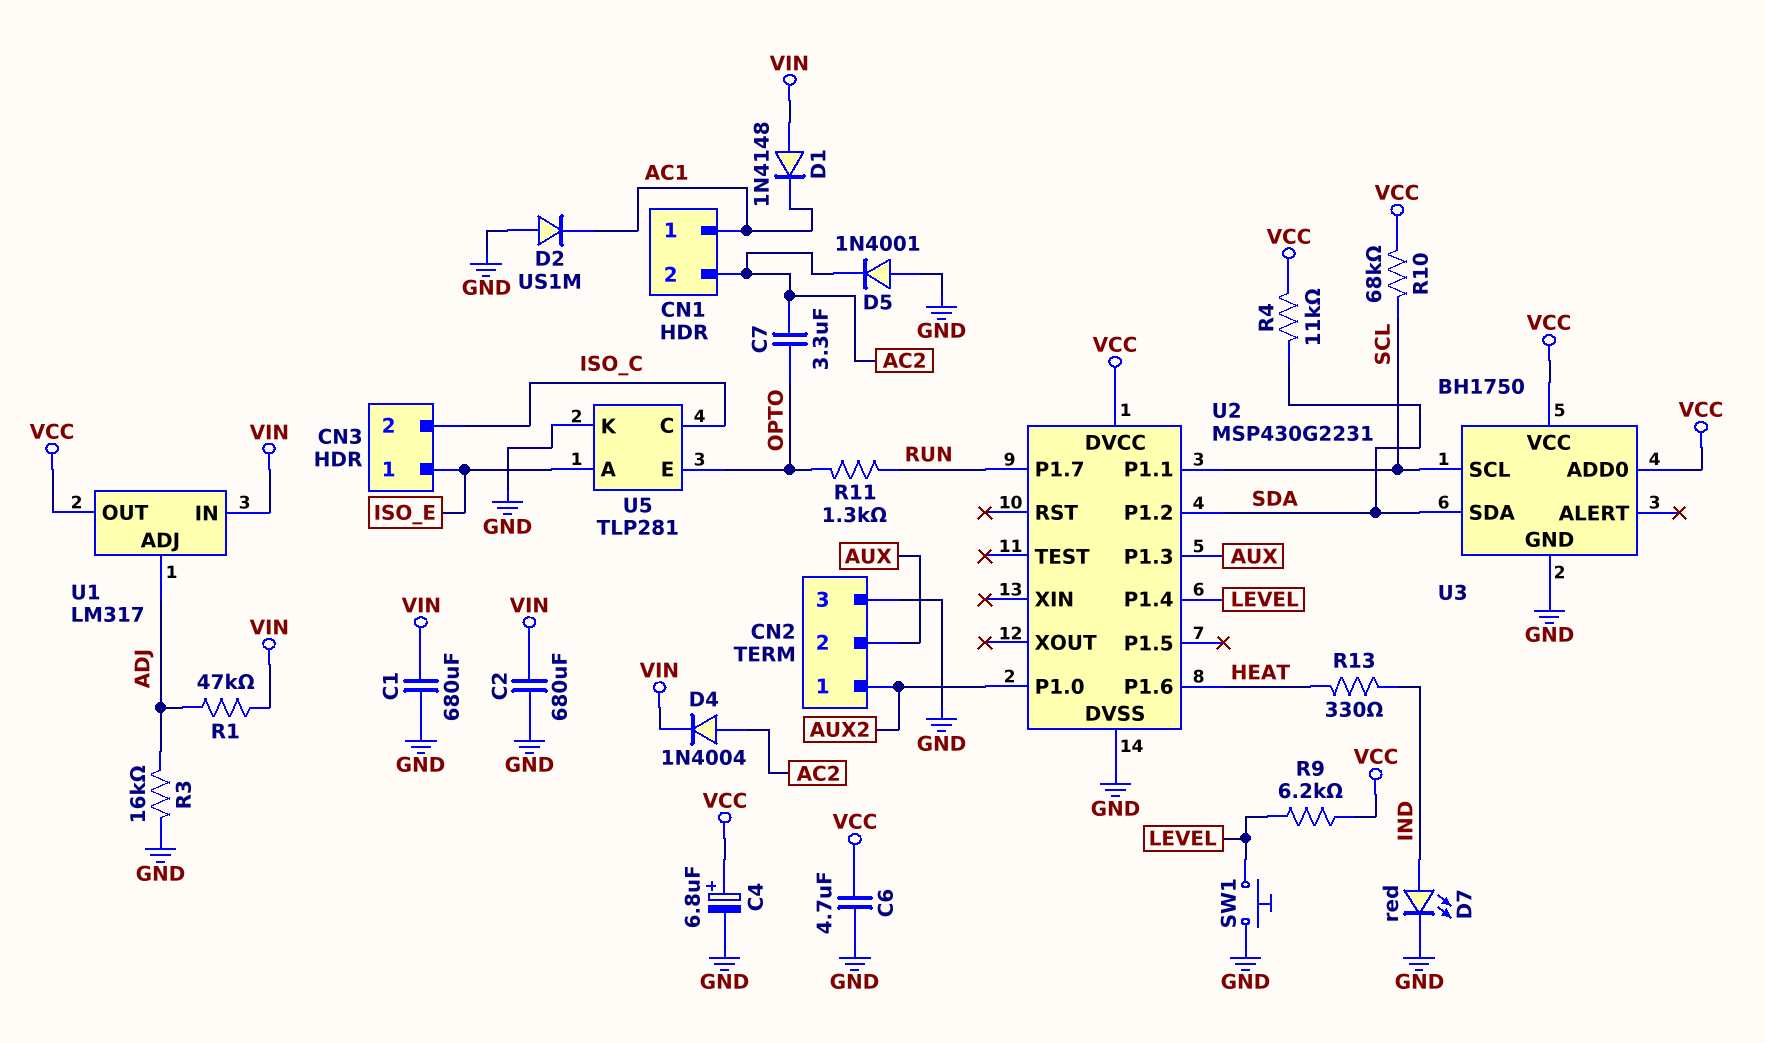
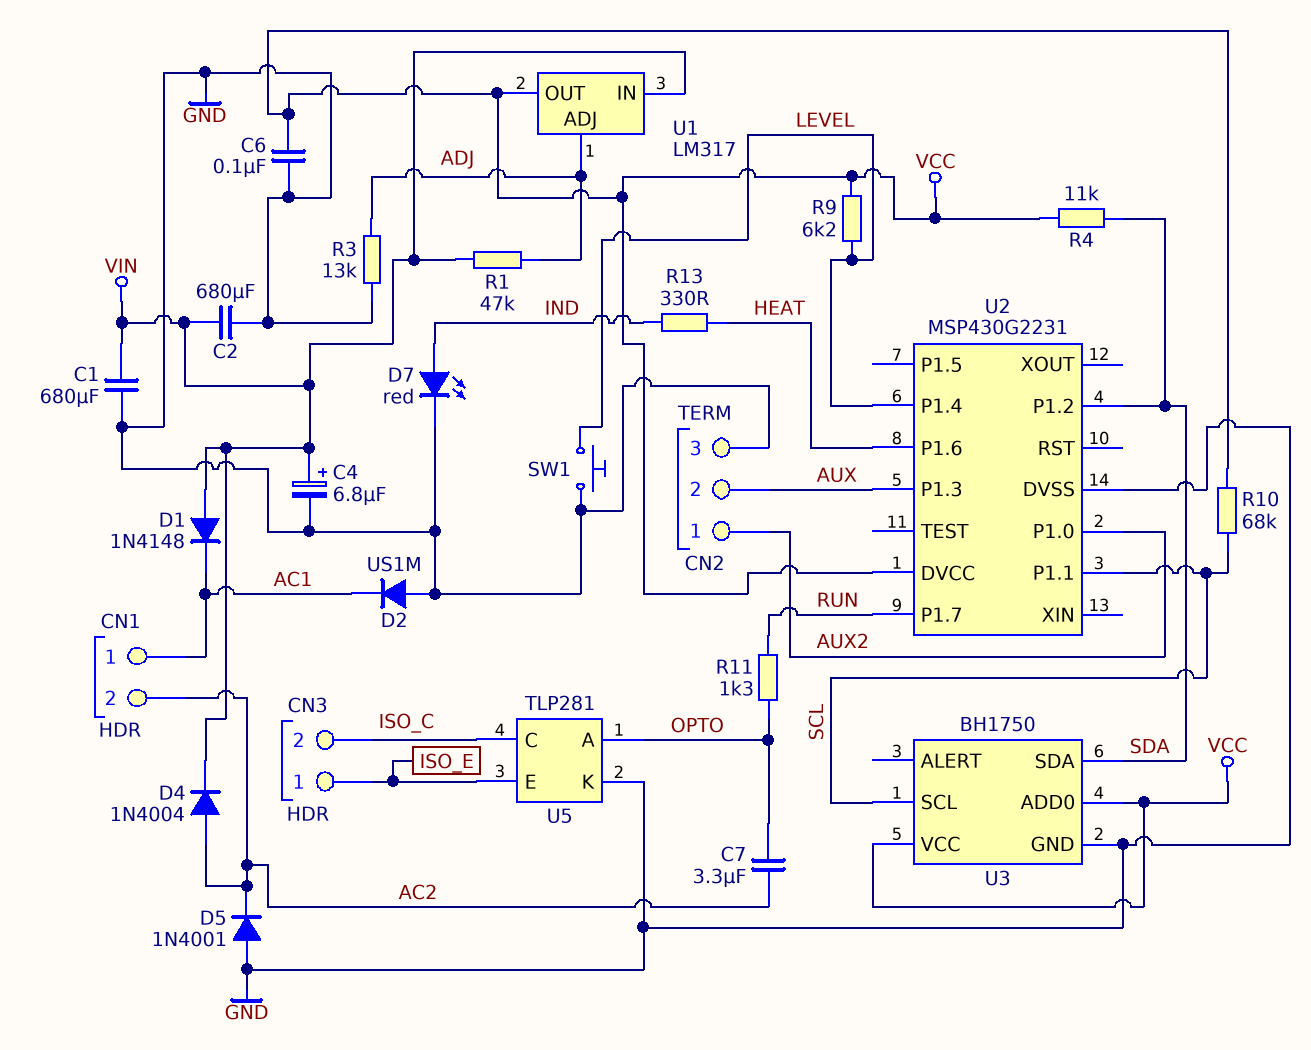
C4: 6.8uF (plus VCC, minus GND) -> 6.8uF (plus VIN, minus GND)
C6: 4.7uF (GND, VCC) -> 100nF (GND, VCC)
R3: 16k (ADJ, GND) -> 13k (ADJ, GND)
U5 pin A: ISO_E -> OPTO
U5 pin E: OPTO -> ISO_E

